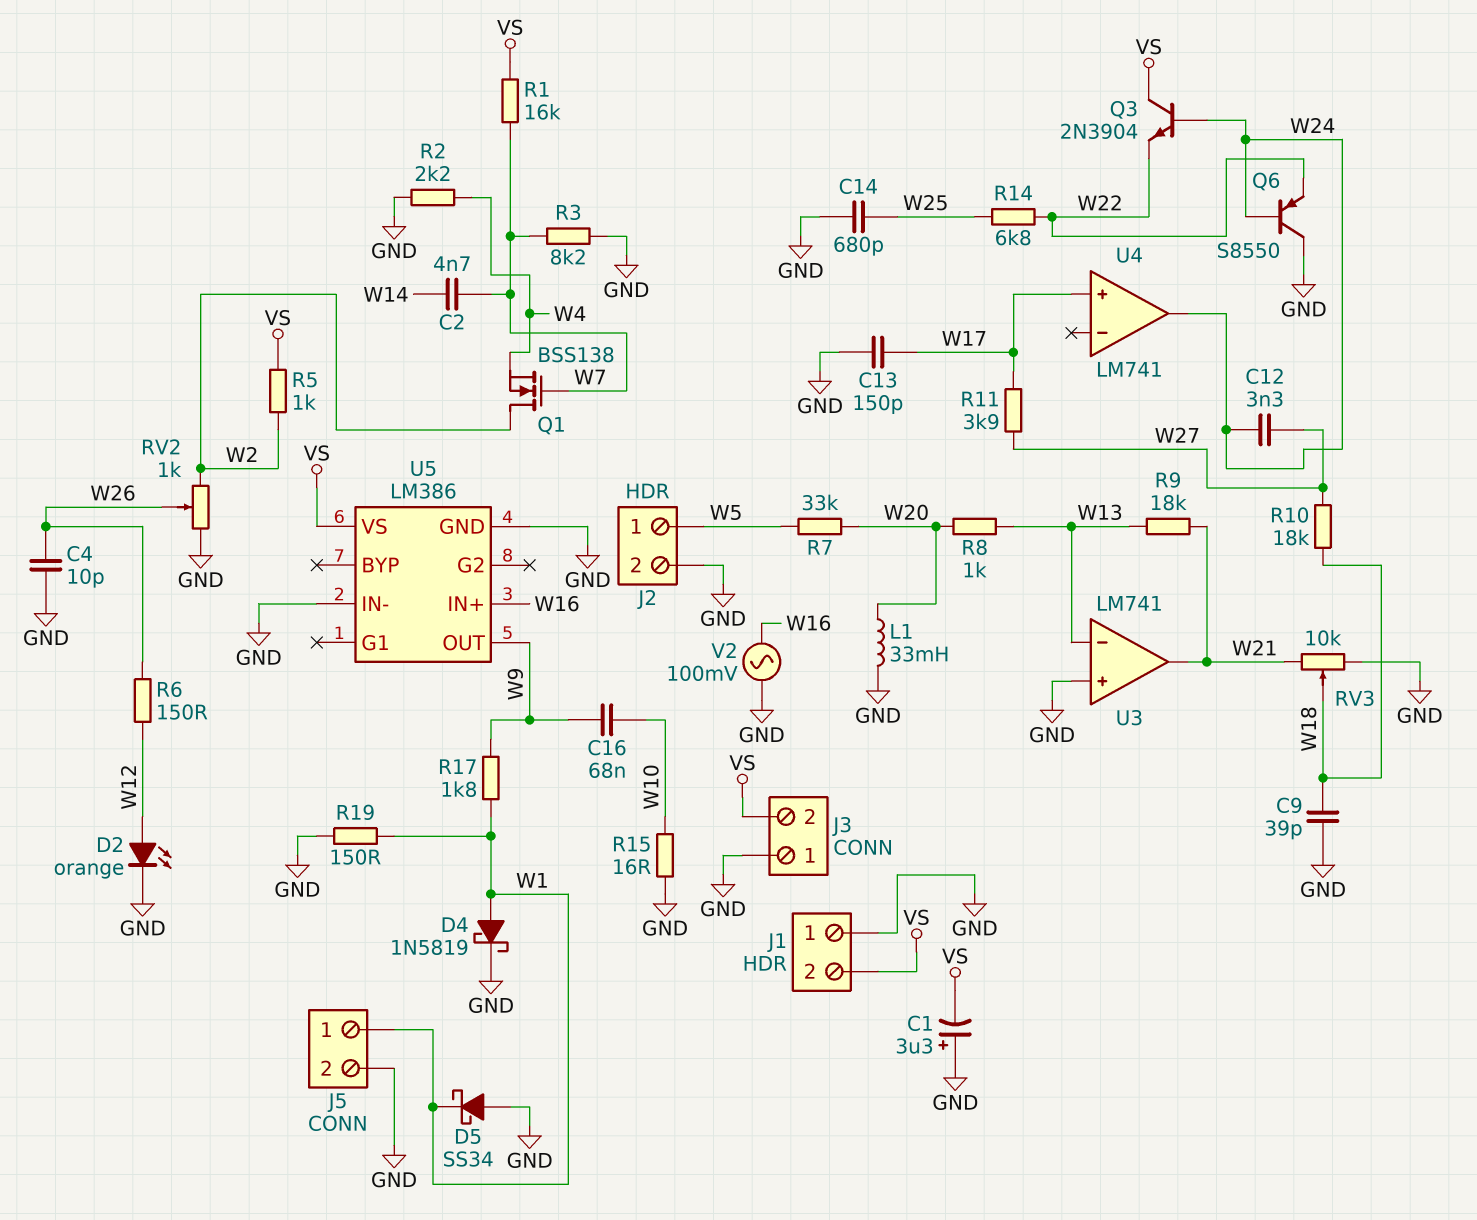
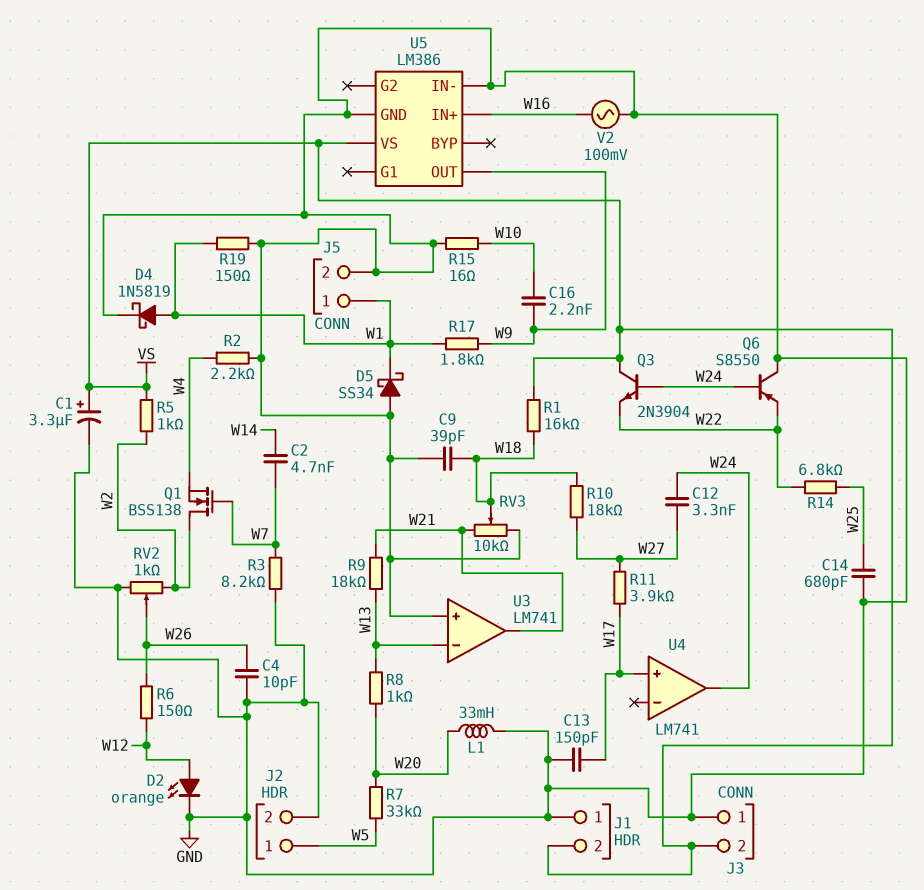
C1: 3.3uF (plus GND, minus VS) -> 3.3uF (plus VS, minus GND)
C16: 68nF (W9, W10) -> 2.2nF (W9, W10)
R1: 16k (VS, W7) -> 16k (VS, W18)

